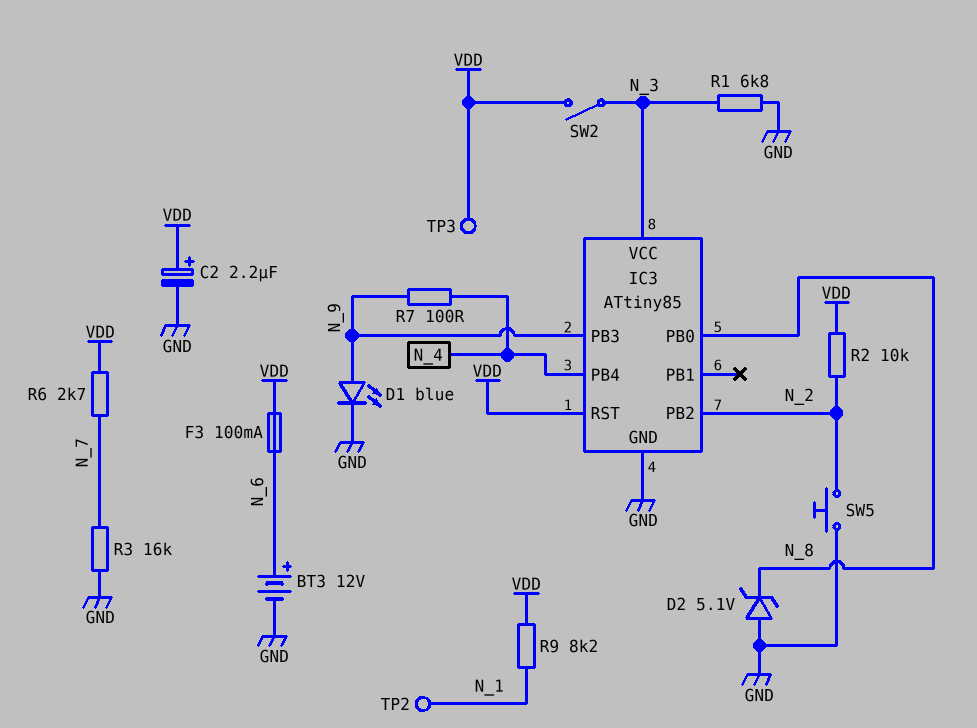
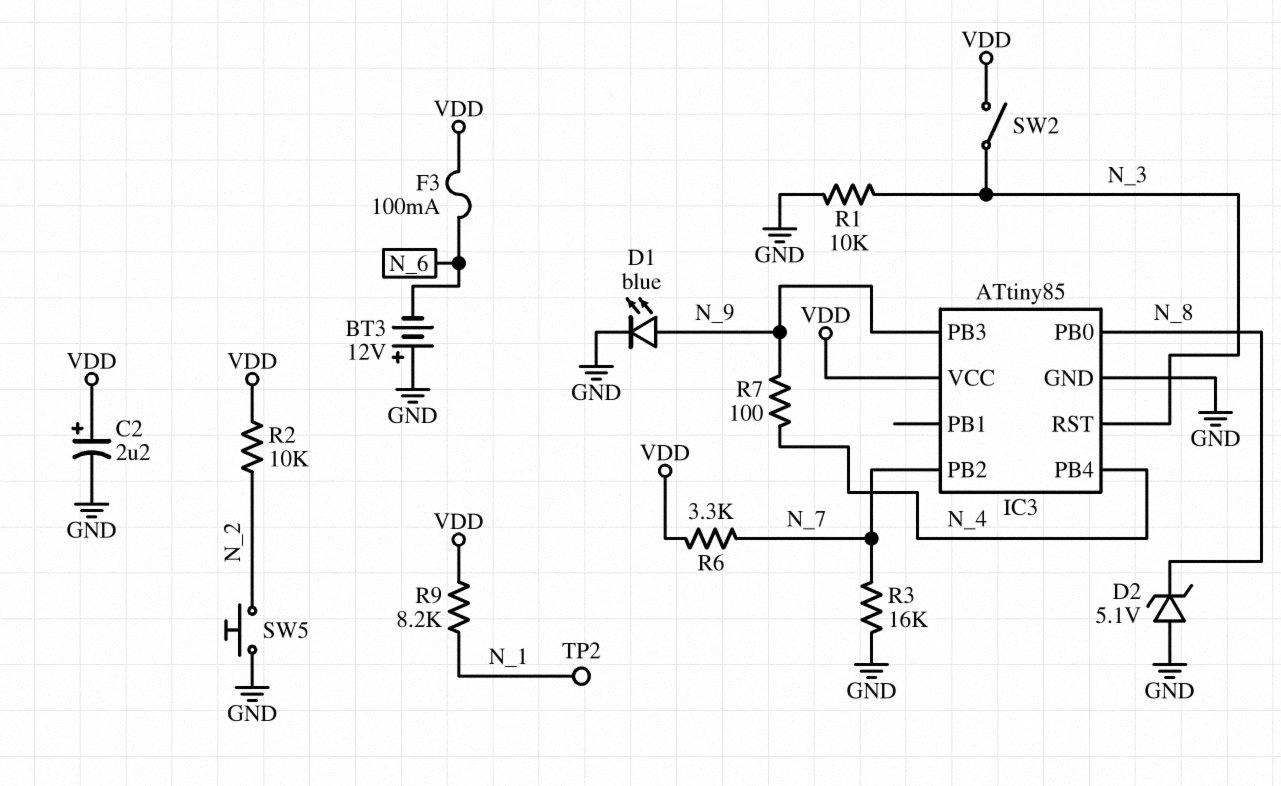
BT3: 12V (plus N_6, minus GND) -> 12V (plus GND, minus N_6)
IC3 pin PB2: N_2 -> N_7
IC3 pin RST: VDD -> N_3
IC3 pin VCC: N_3 -> VDD
R1: 6.8k (GND, N_3) -> 10k (GND, N_3)
R6: 2.7k (N_7, VDD) -> 3.3k (N_7, VDD)
TP3: test point (VDD) -> none

